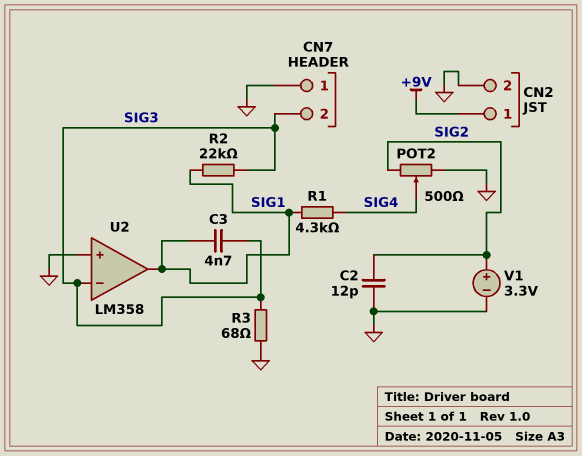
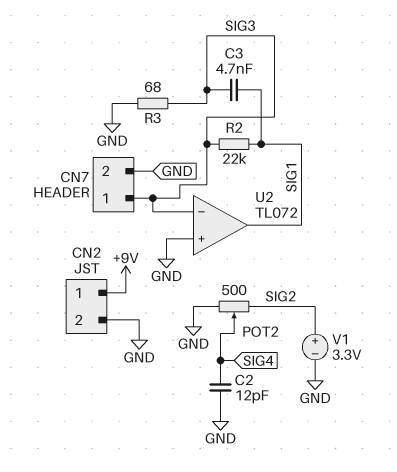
C2: 12pF (GND, SIG2) -> 12pF (GND, SIG4)
CN7 pin 1: GND -> SIG3
CN7 pin 2: SIG3 -> GND
R1: 4.3k (SIG1, SIG4) -> none
U2: LM358 -> TL072

